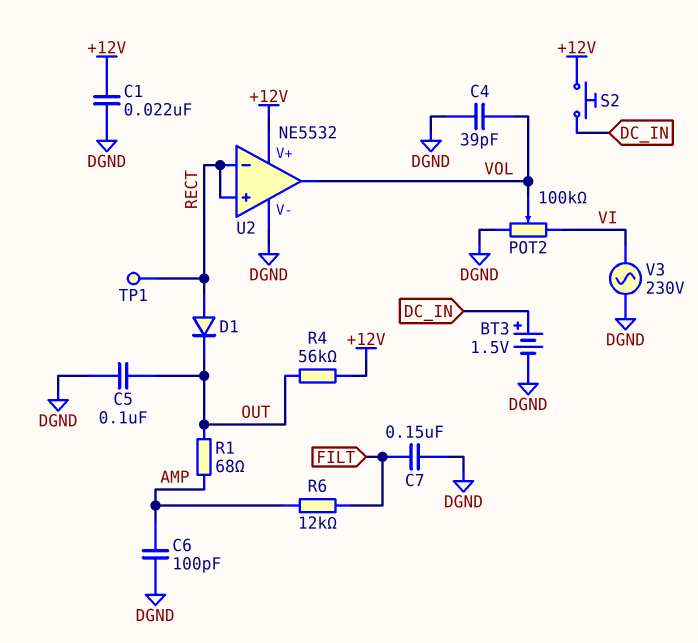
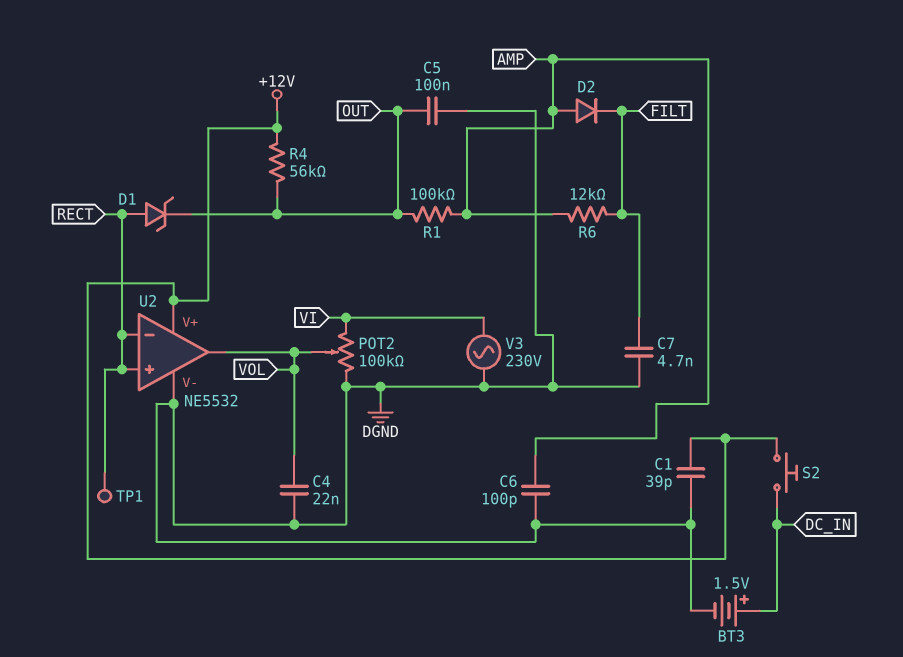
C1: 22nF (+12V, DGND) -> 39pF (+12V, DGND)
C4: 39pF (DGND, VOL) -> 22nF (DGND, VOL)
C7: 150nF (DGND, FILT) -> 4.7nF (DGND, FILT)
D1: diode (A RECT, K OUT) -> zener (A RECT, K OUT)
D2: none -> diode (A AMP, K FILT)
R1: 68 (AMP, OUT) -> 100k (AMP, OUT)

